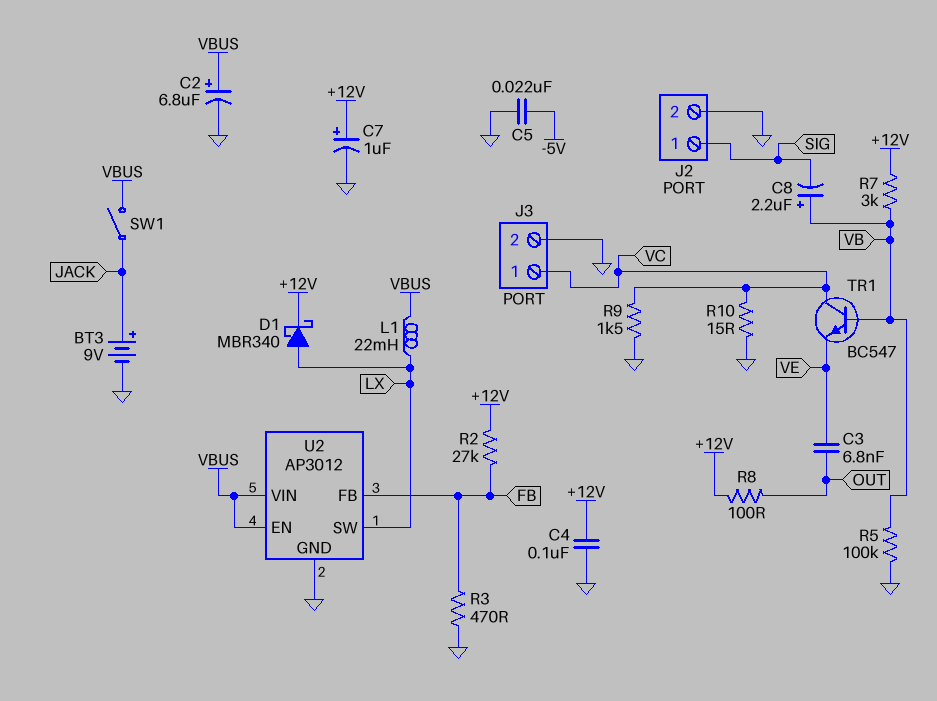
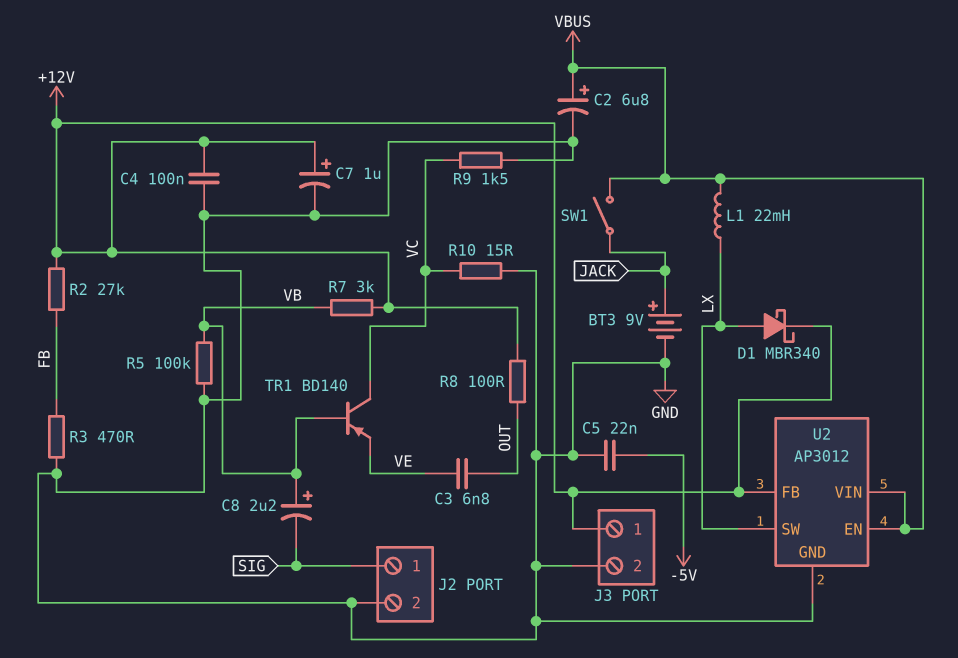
J3 pin 1: VC -> +12V
TR1: NPN BC547 (B VB, C VC, E VE) -> PNP BD140 (B VB, C VC, E VE)
U2 pin FB: FB -> +12V

